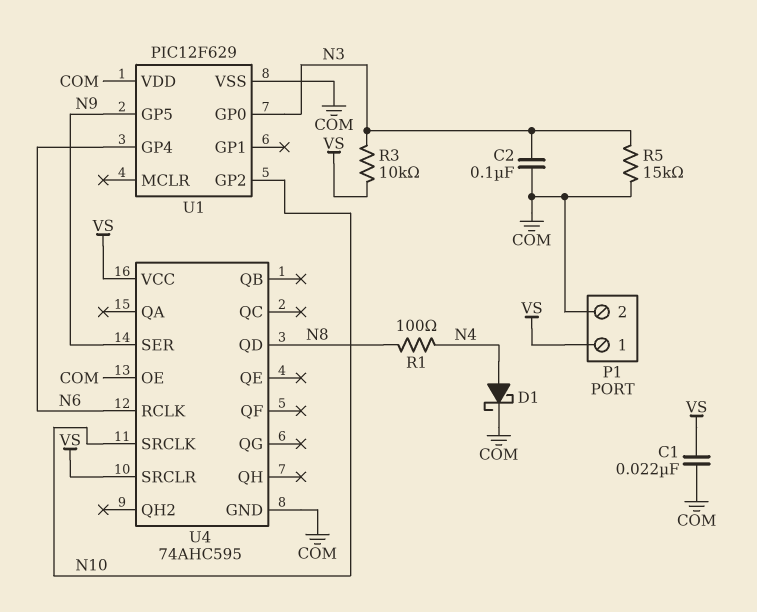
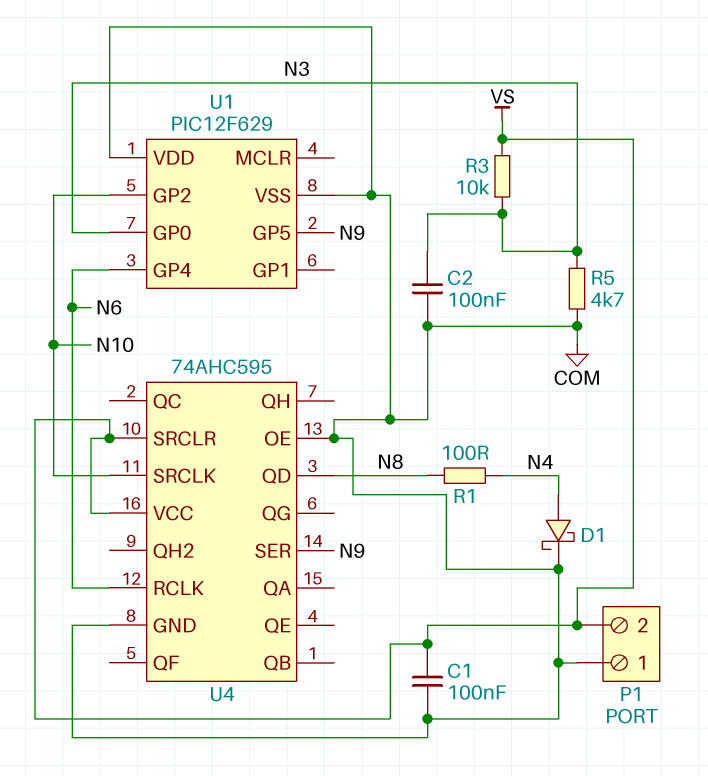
C1: 22nF (COM, VS) -> 100nF (COM, VS)
P1 pin 1: VS -> COM
P1 pin 2: COM -> VS
R5: 15k (COM, N3) -> 4.7k (COM, N3)

